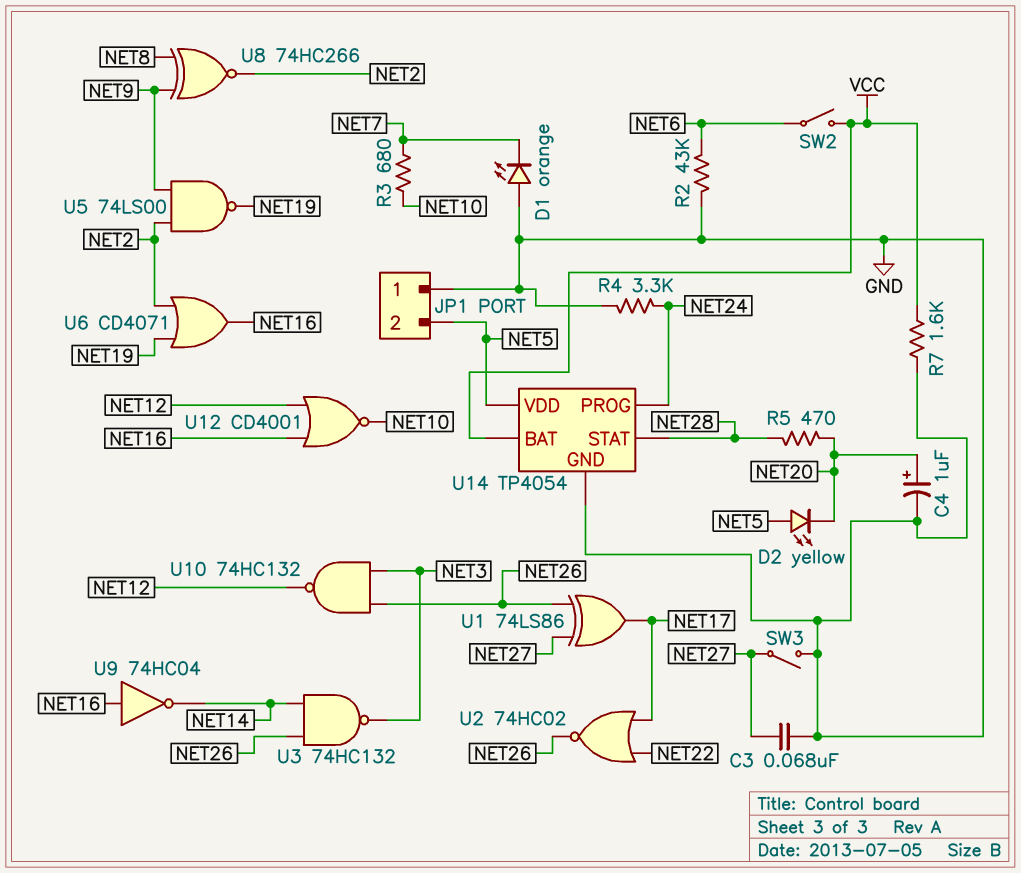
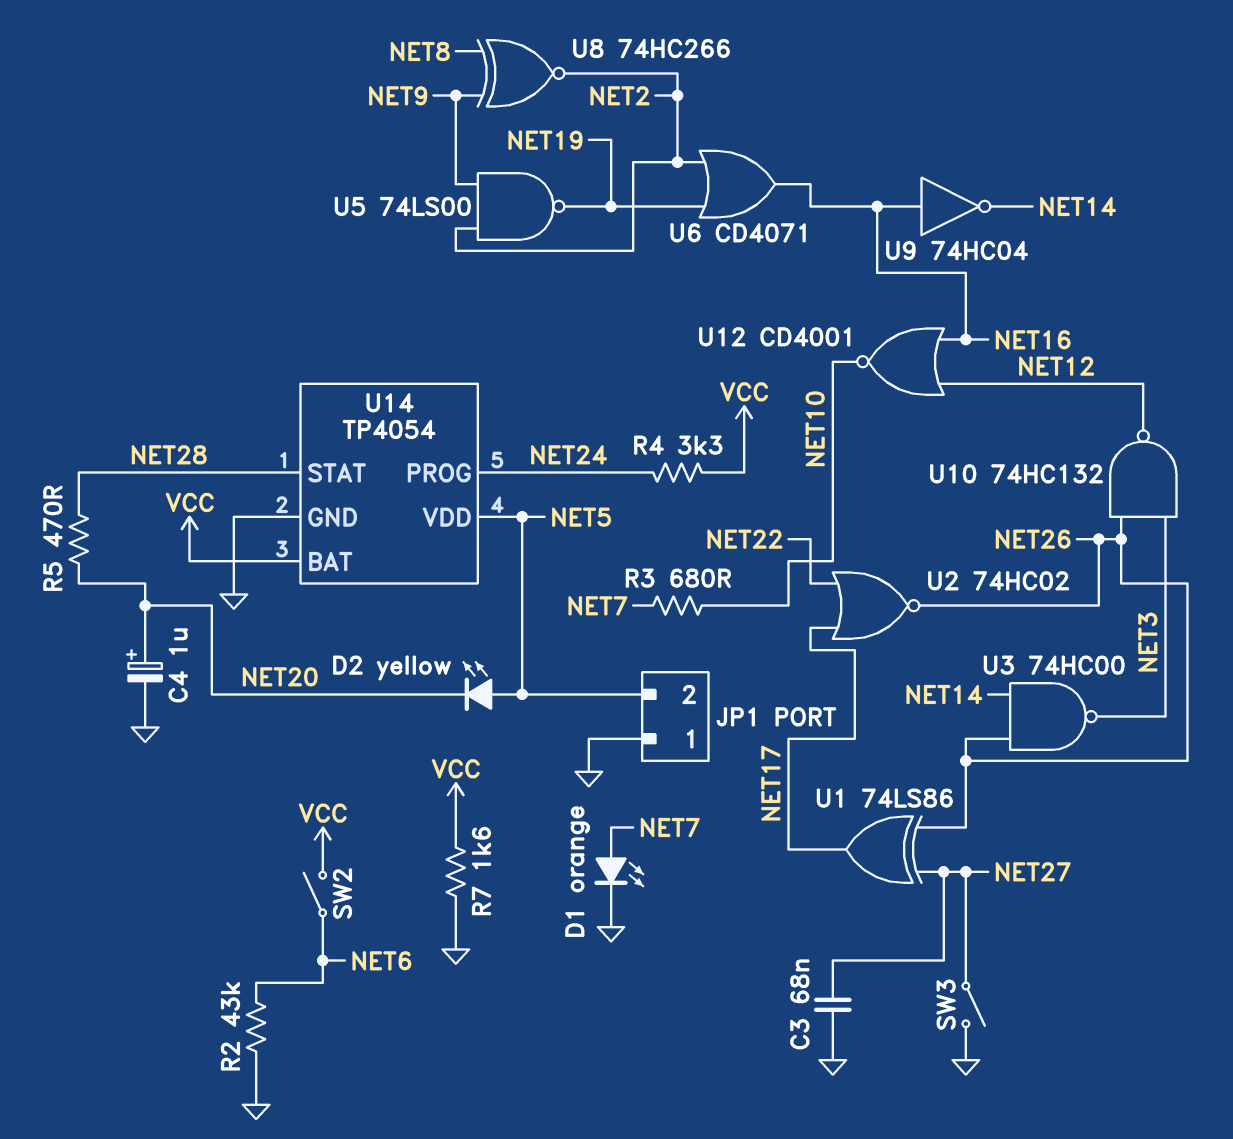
D1: LED orange (A GND, K NET7) -> LED orange (A NET7, K GND)
R4: 3.3k (GND, NET24) -> 3.3k (NET24, VCC)
U3: NAND 74HC132 (in NET14, in NET26, out NET3) -> NAND 74HC00 (in NET14, in NET26, out NET3)

